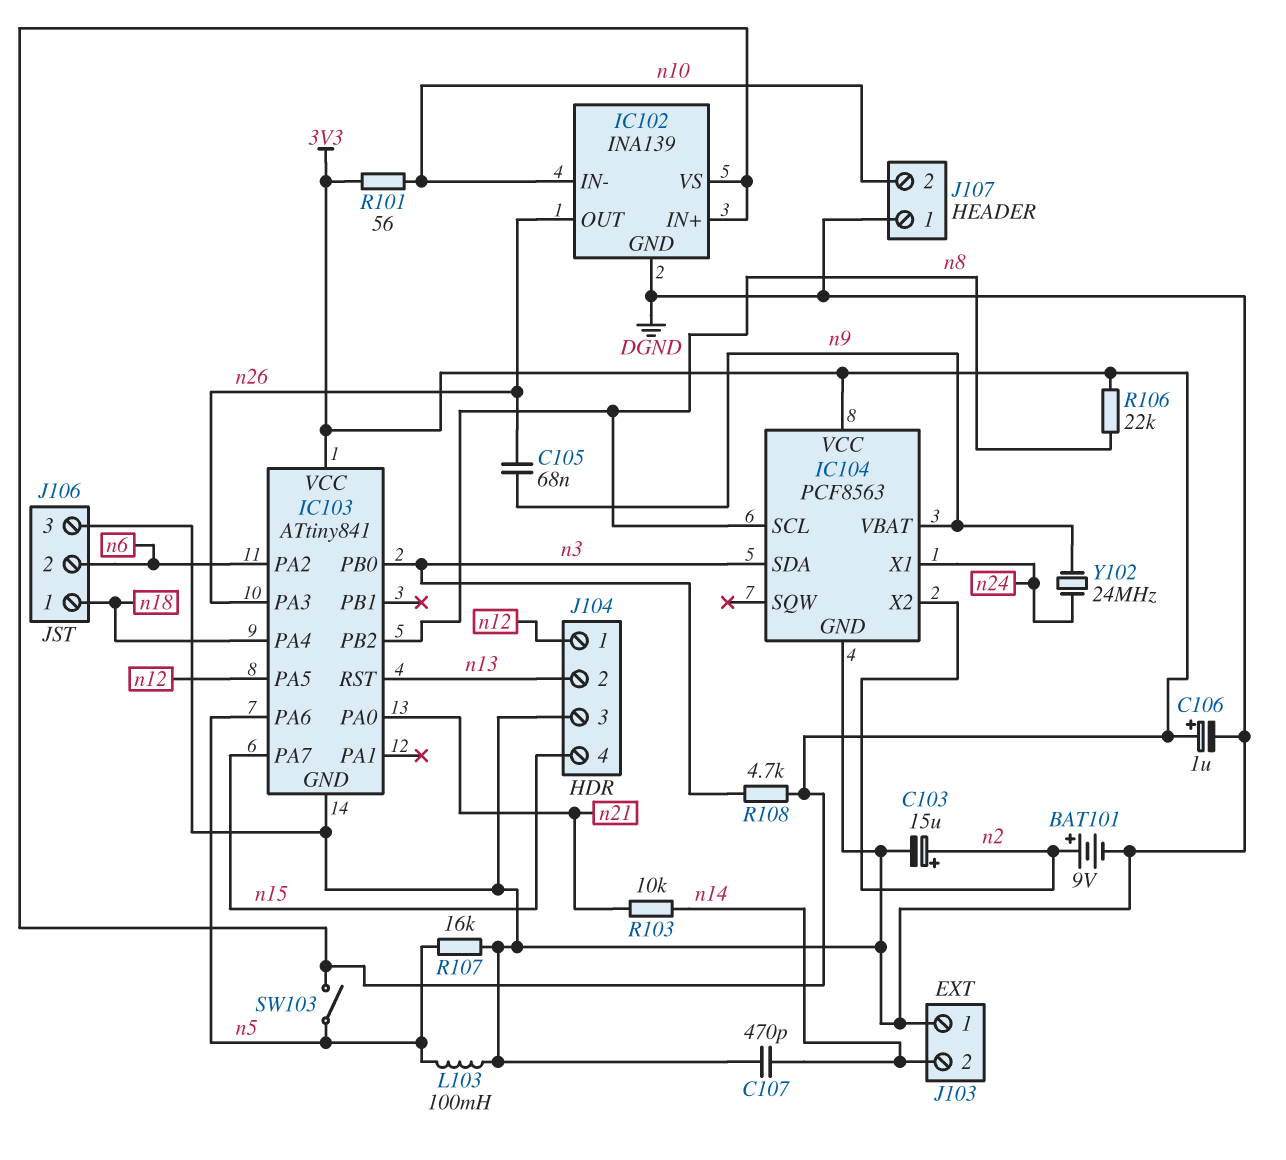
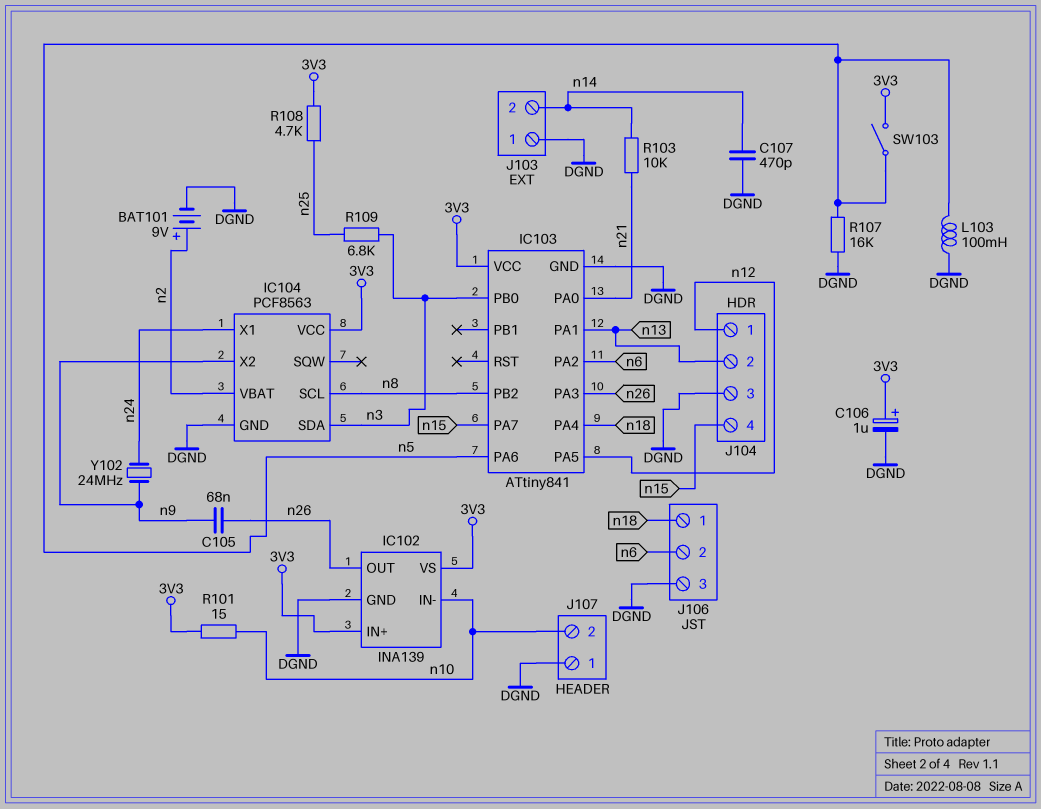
C103: 15uF (plus n2, minus DGND) -> none
IC103 pin PA1: none -> n13
IC103 pin RST: n13 -> none
IC104 pin VBAT: n9 -> n2
IC104 pin X2: n2 -> n9
R101: 56 (3V3, n10) -> 15 (3V3, n10)
R106: 22k (3V3, n8) -> none
R108: 4.7k (3V3, n3) -> 4.7k (3V3, n25)
R109: none -> 6.8k (n3, n25)

